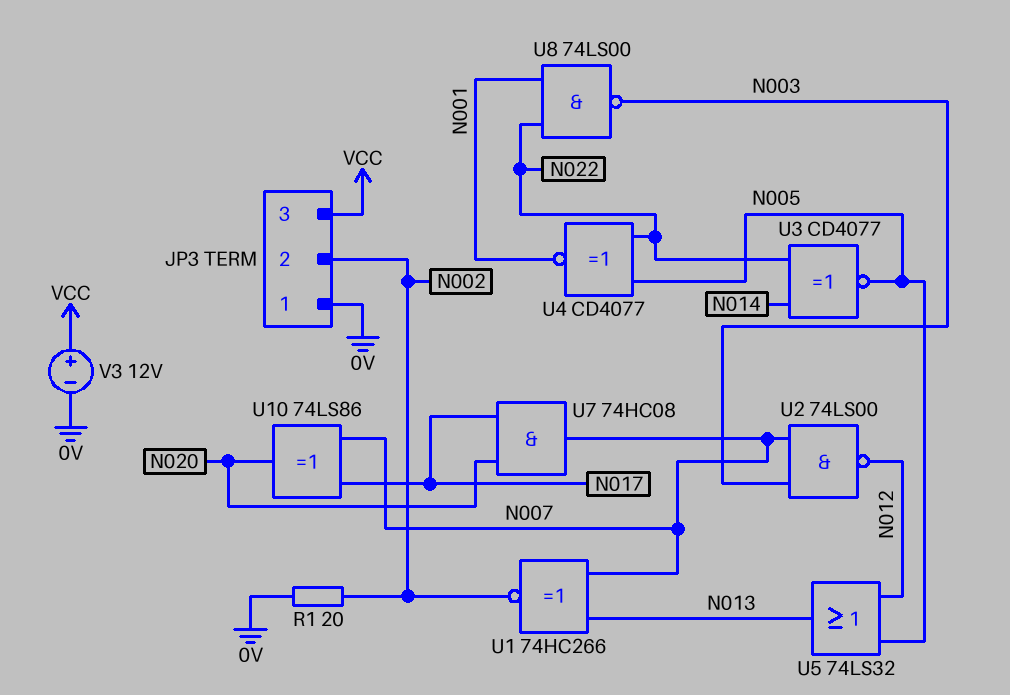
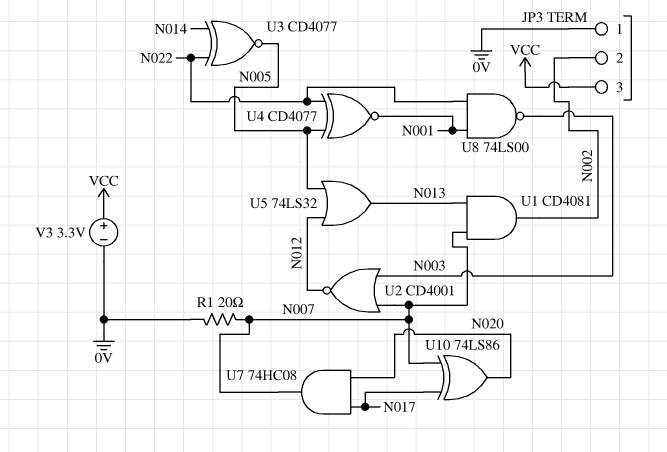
R1: 20 (0V, N002) -> 20 (0V, N007)
U1: XNOR 74HC266 (in N007, in N013, out N002) -> AND CD4081 (in N007, in N013, out N002)
U2: NAND 74LS00 (in N003, in N007, out N012) -> NOR CD4001 (in N003, in N007, out N012)
V3: 12V (plus VCC, minus 0V) -> 3.3V (plus VCC, minus 0V)

